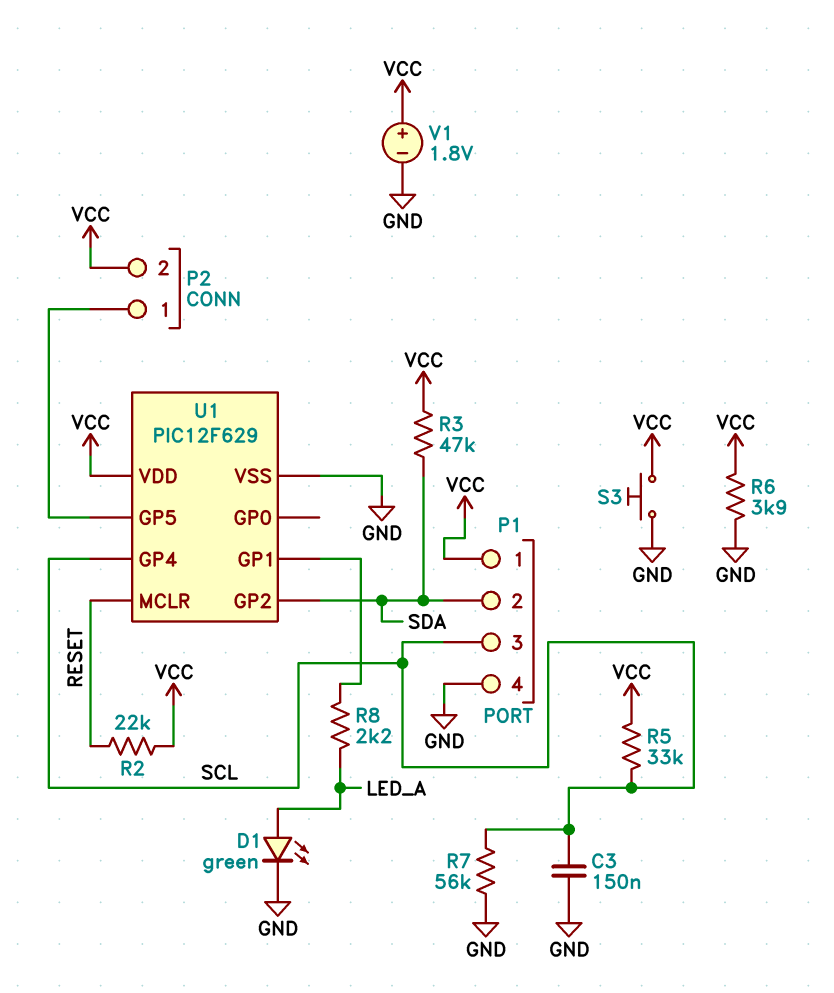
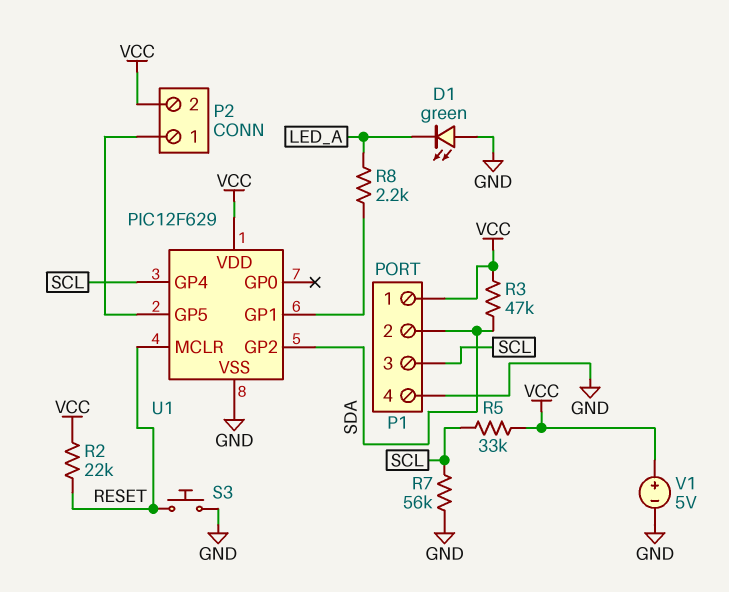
C3: 150nF (GND, SCL) -> none
D1: LED green (A LED_A, K GND) -> LED green (A GND, K LED_A)
R6: 3.9k (GND, VCC) -> none
S3: button (GND, VCC) -> button (GND, RESET)
V1: 1.8V (plus VCC, minus GND) -> 5V (plus VCC, minus GND)

